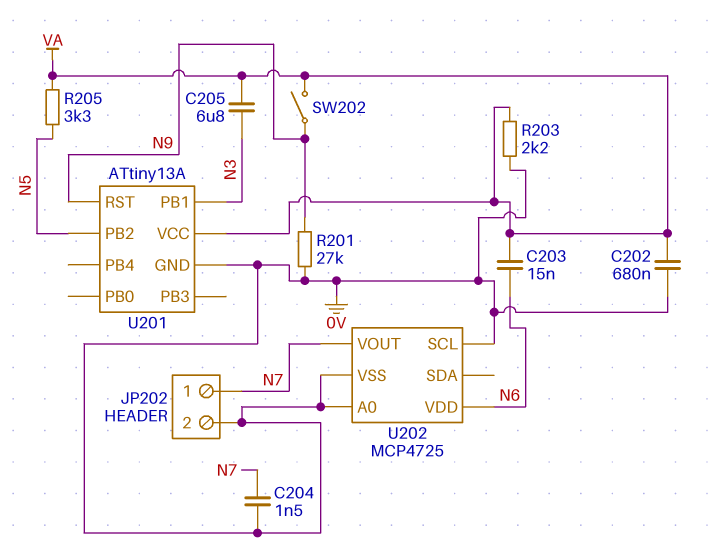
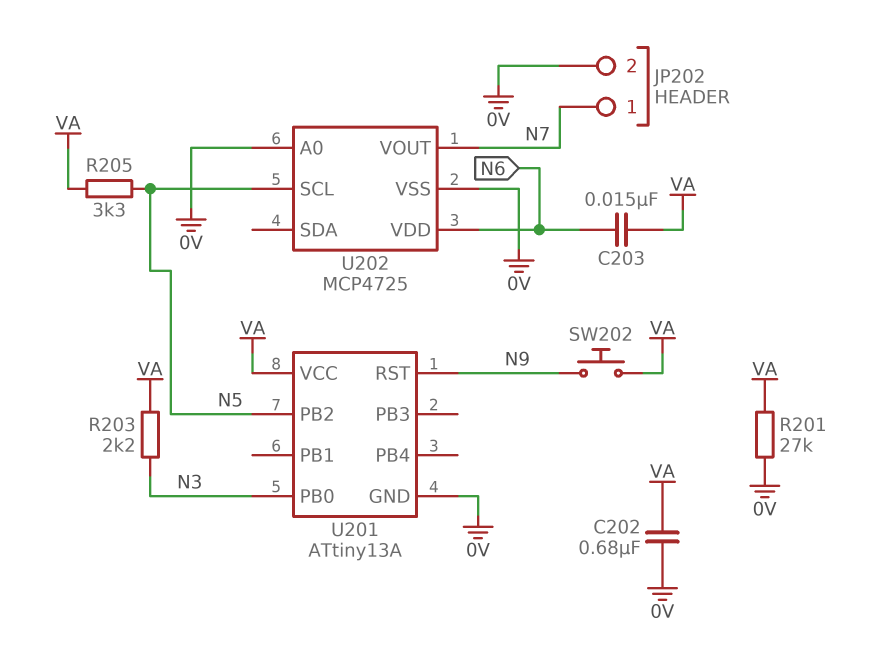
C204: 1.5nF (0V, N7) -> none
C205: 6.8uF (N3, VA) -> none
R201: 27k (0V, N9) -> 27k (0V, VA)
R203: 2.2k (0V, VA) -> 2.2k (N3, VA)
SW202: switch (N9, VA) -> button (N9, VA)
U201 pin PB0: none -> N3
U201 pin PB1: N3 -> none
U202 pin SCL: 0V -> N5

